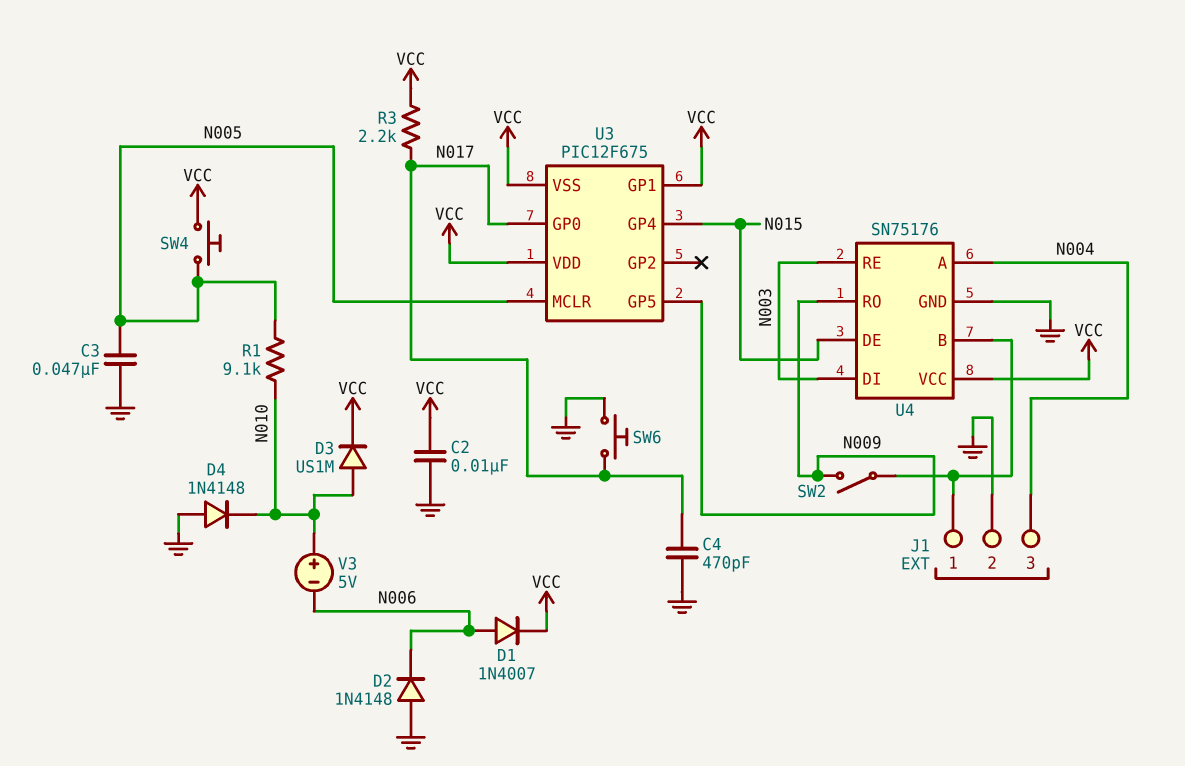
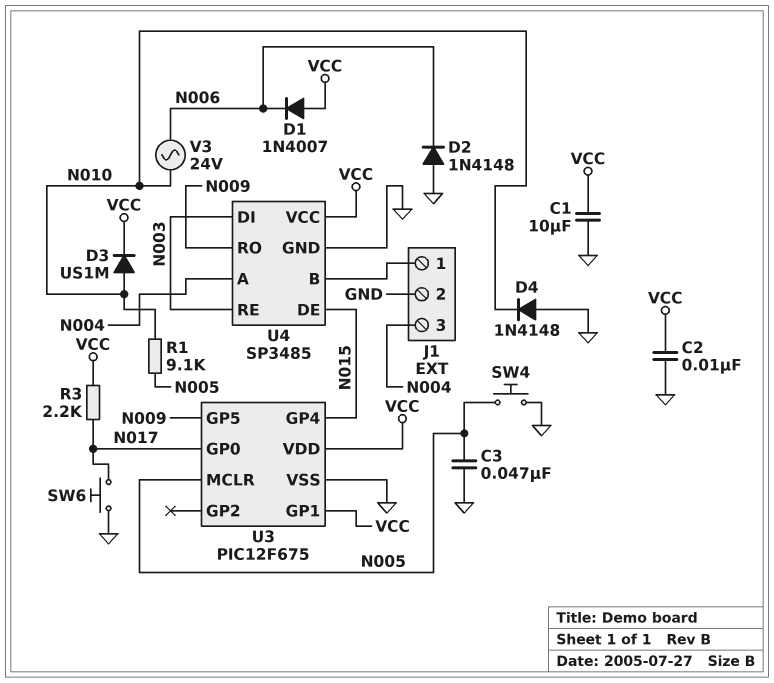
C1: none -> 10uF (GND, VCC)
C4: 470pF (GND, N017) -> none
D1: diode 1N4007 (A N006, K VCC) -> diode 1N4007 (A VCC, K N006)
SW2: switch (J1/1, N009) -> none
SW4: button (N005, VCC) -> button (GND, N005)
U3 pin VSS: VCC -> GND
U4: SN75176 -> SP3485
V3: 5V (plus N010, minus N006) -> AC 24V (N006, N010)

